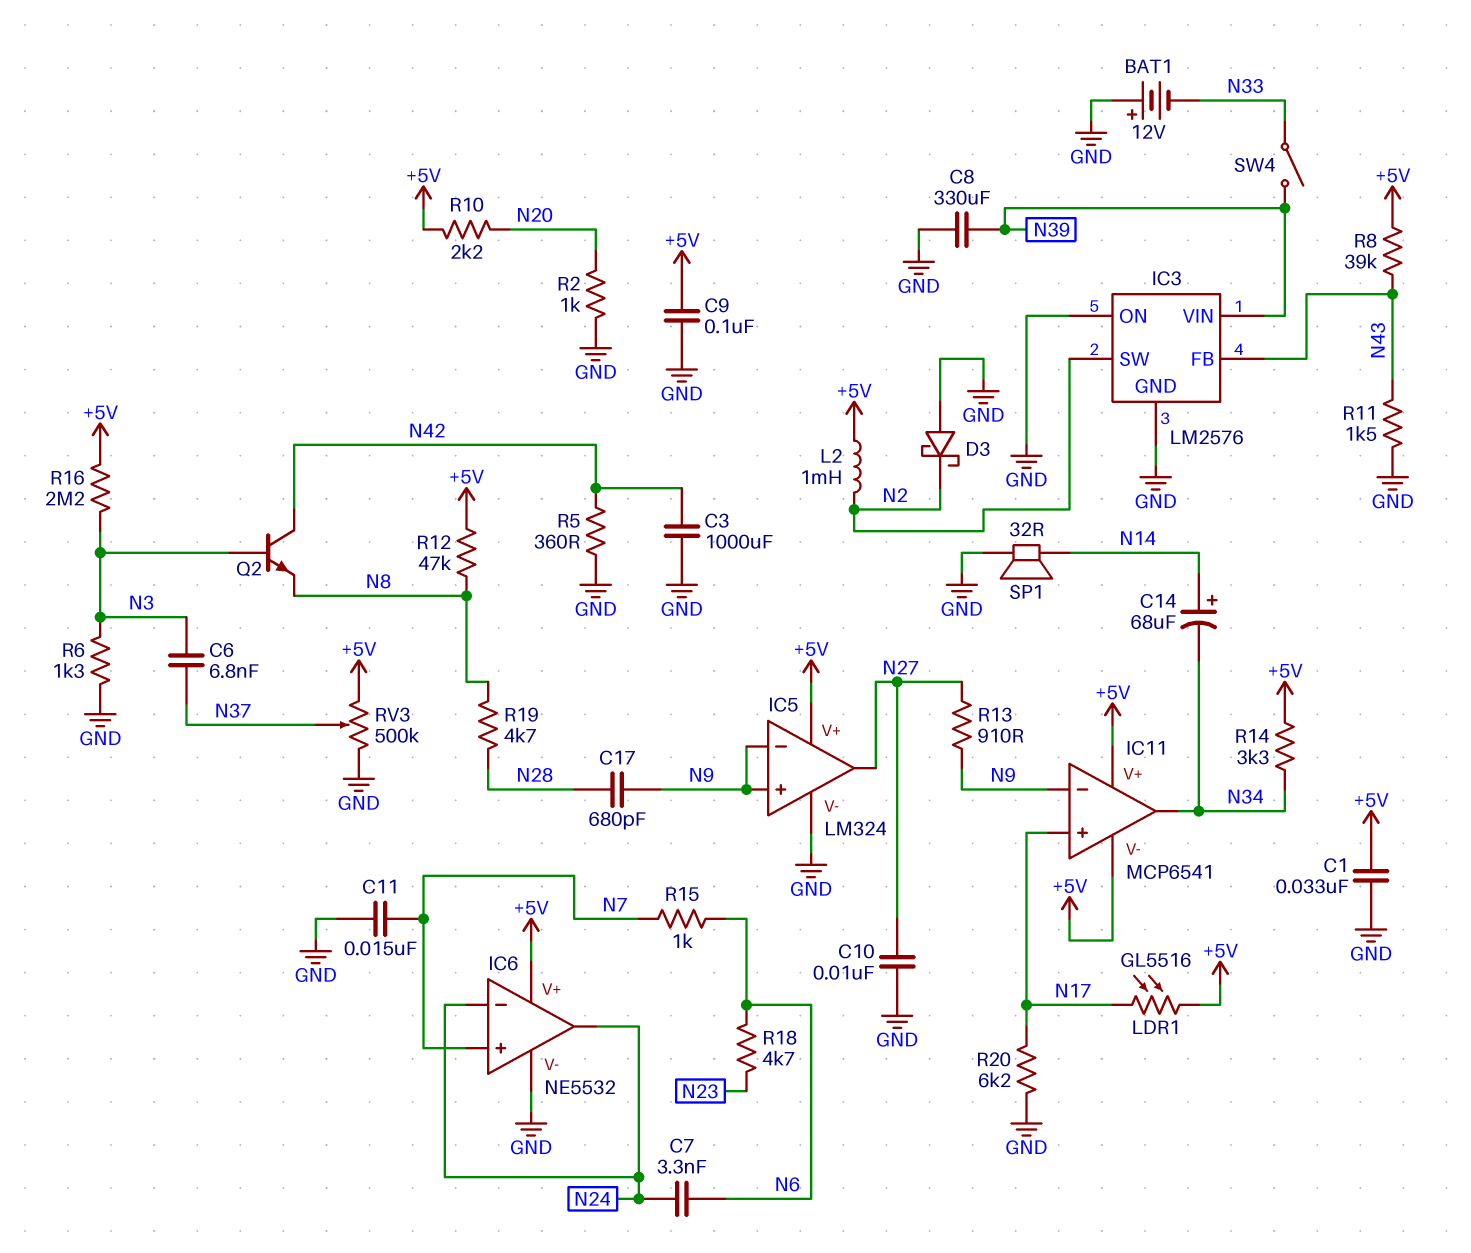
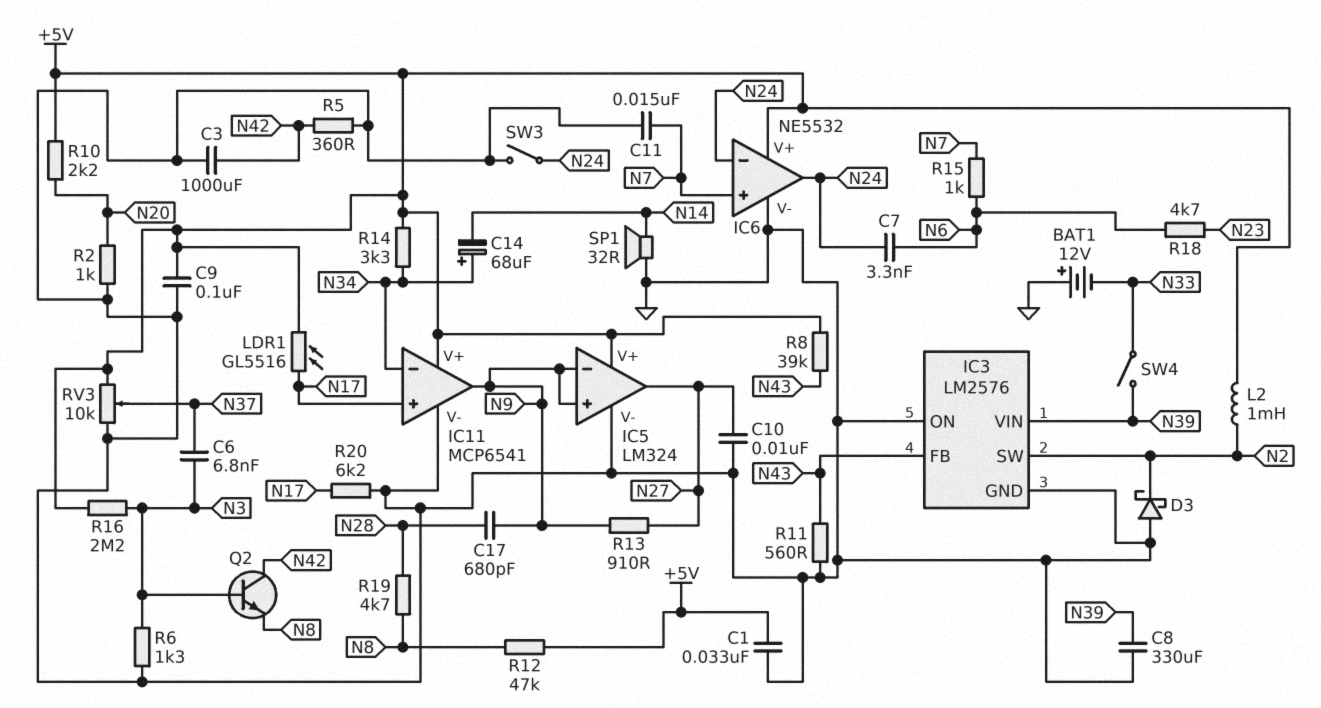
C14: 68uF (plus N14, minus N34) -> 68uF (plus N34, minus N14)
IC11 pin V-: +5V -> GND
IC11 pin in-: N9 -> N34
IC11 pin out: N34 -> N9
R11: 1.5k (GND, N43) -> 560 (GND, N43)
RV3: 500k (+5V, GND, wiper N37) -> 10k (+5V, GND, wiper N37)
SW3: none -> switch (GND, N24)

